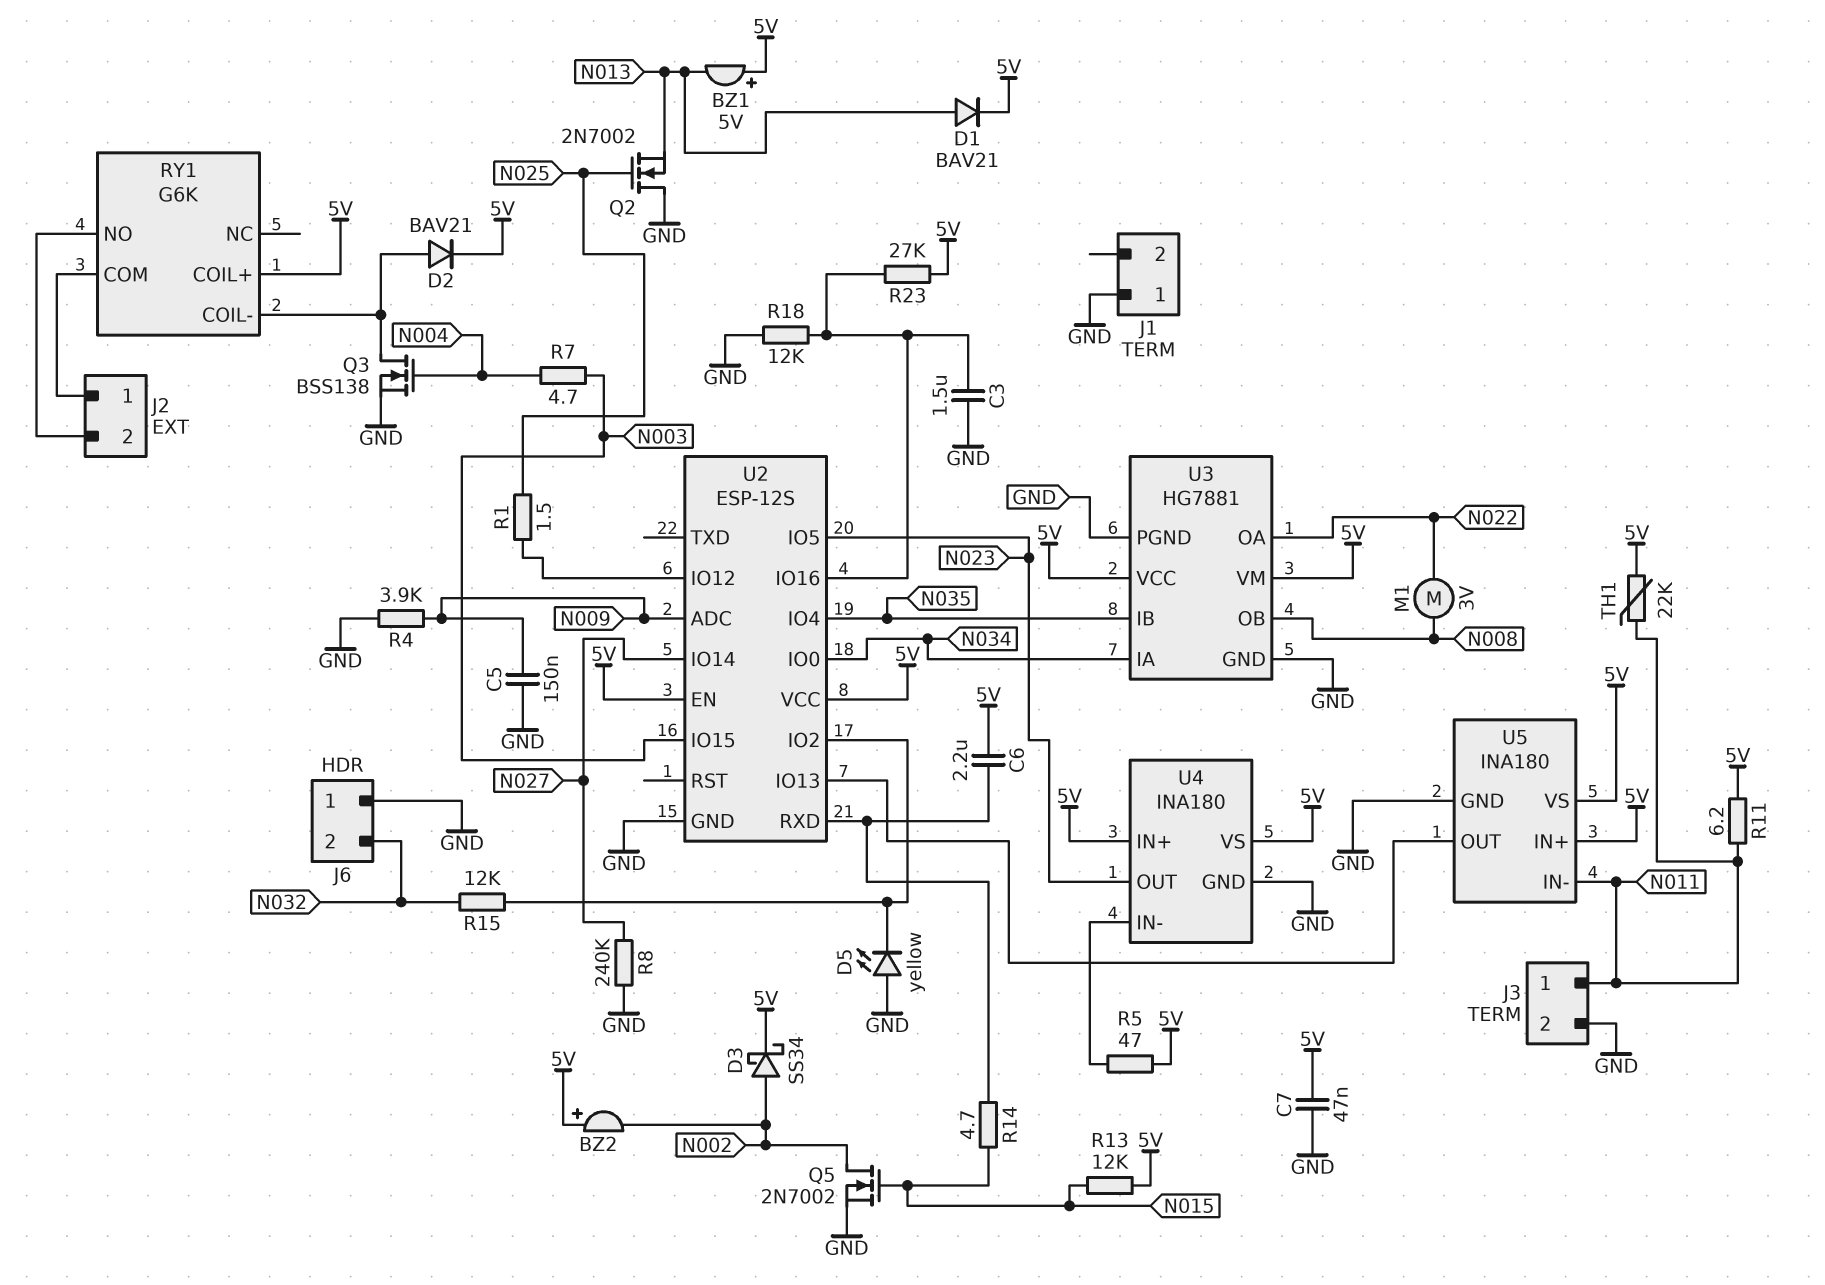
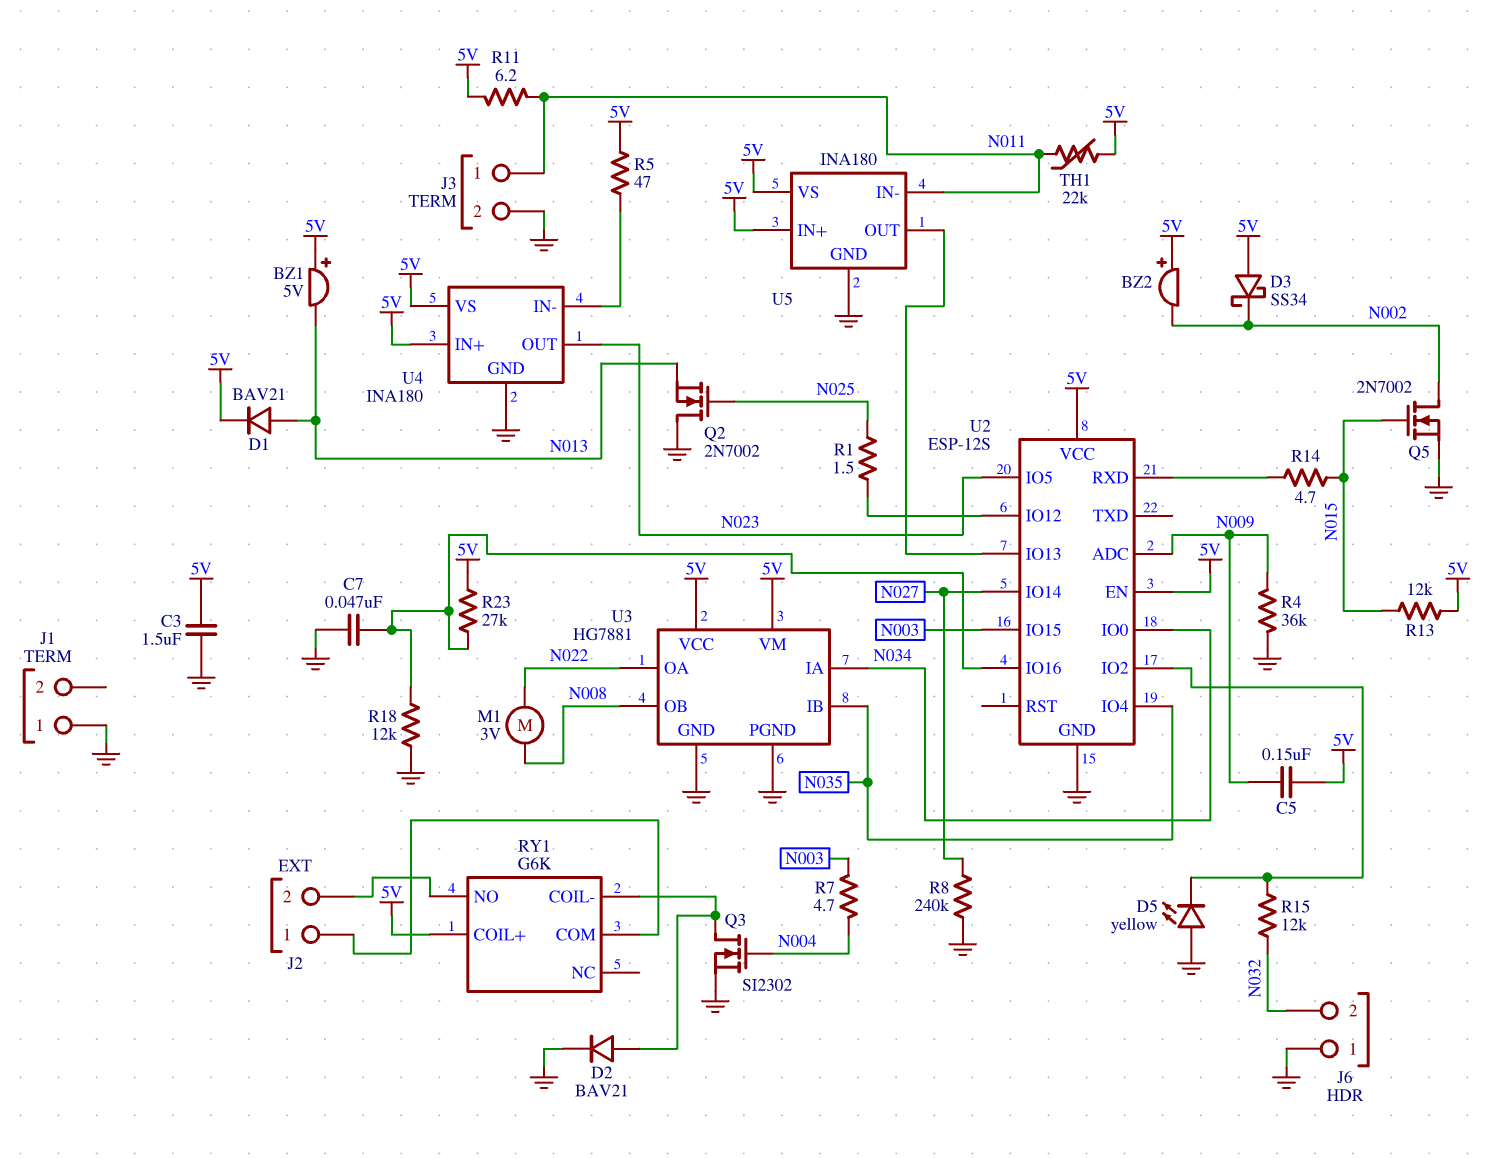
C3: 1.5uF (GND, U2/IO16) -> 1.5uF (5V, GND)
C5: 150nF (GND, N009) -> 150nF (5V, N009)
C6: 2.2uF (5V, U2/RXD) -> none
C7: 47nF (5V, GND) -> 47nF (GND, U2/IO16)
D2: diode BAV21 (A RY1/COIL-, K 5V) -> diode BAV21 (A RY1/COIL-, K GND)
D3: schottky SS34 (A N002, K 5V) -> schottky SS34 (A 5V, K N002)
Q3: NMOS BSS138 (G N004, D RY1/COIL-, S GND) -> NMOS SI2302 (G N004, D RY1/COIL-, S GND)
R4: 3.9k (GND, N009) -> 36k (GND, N009)

